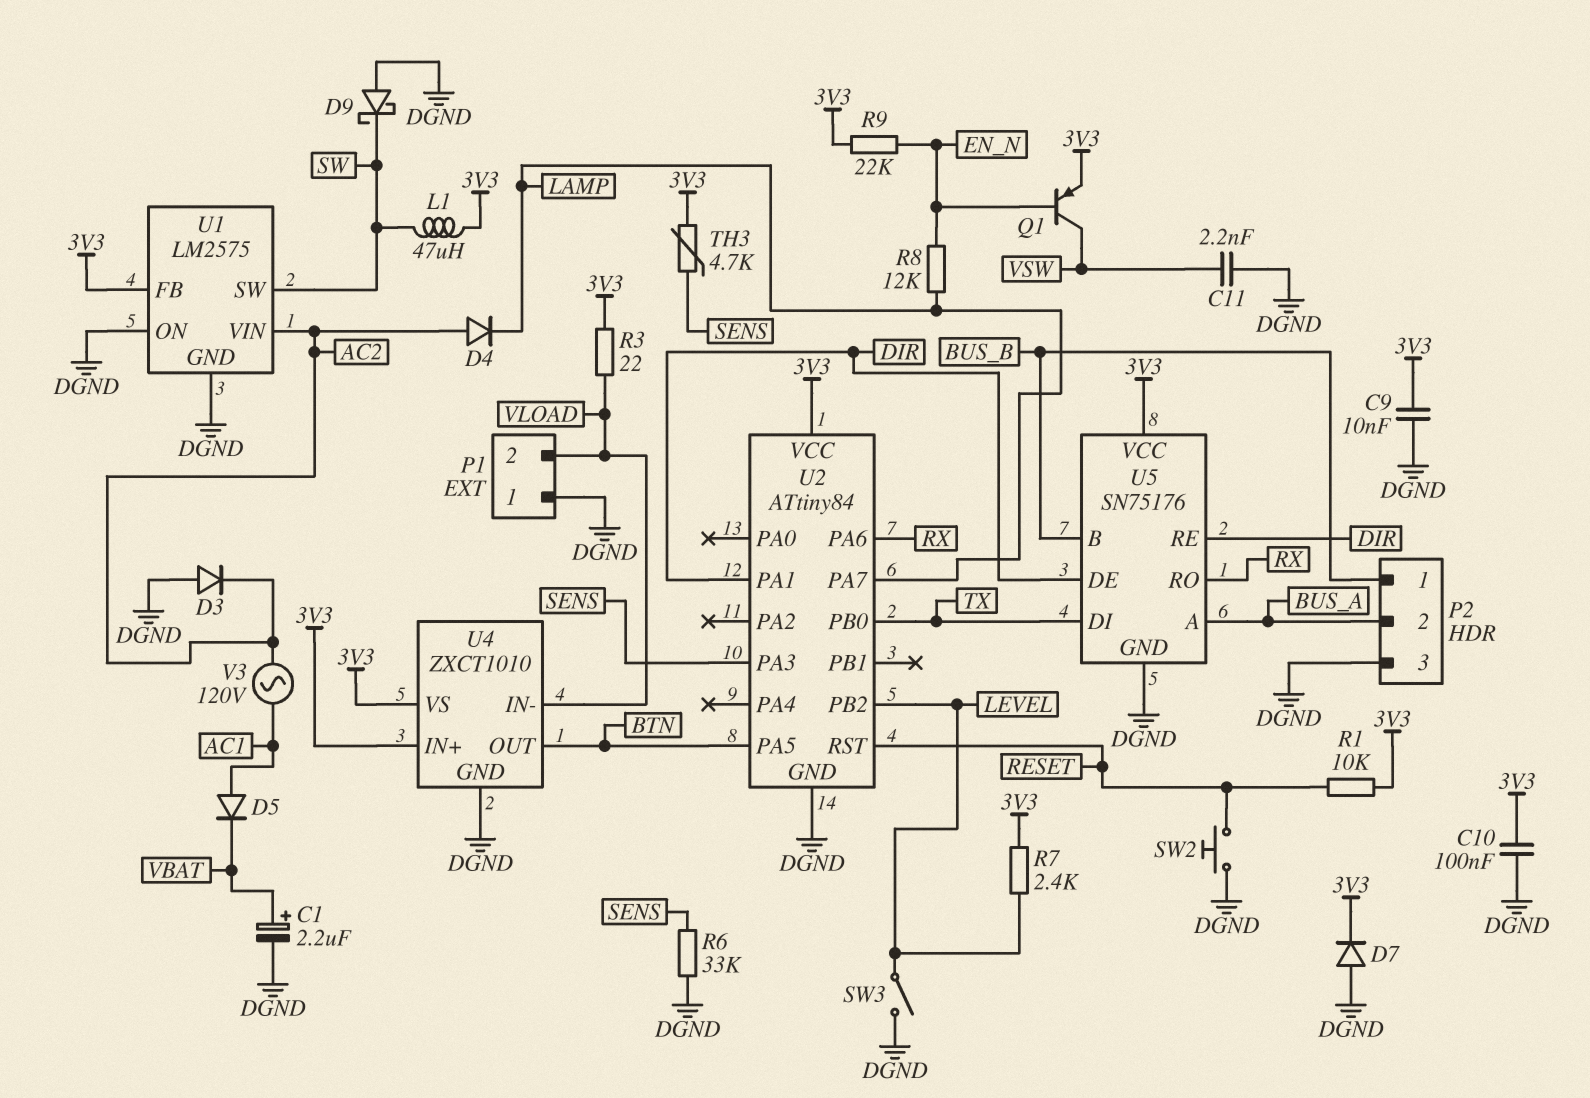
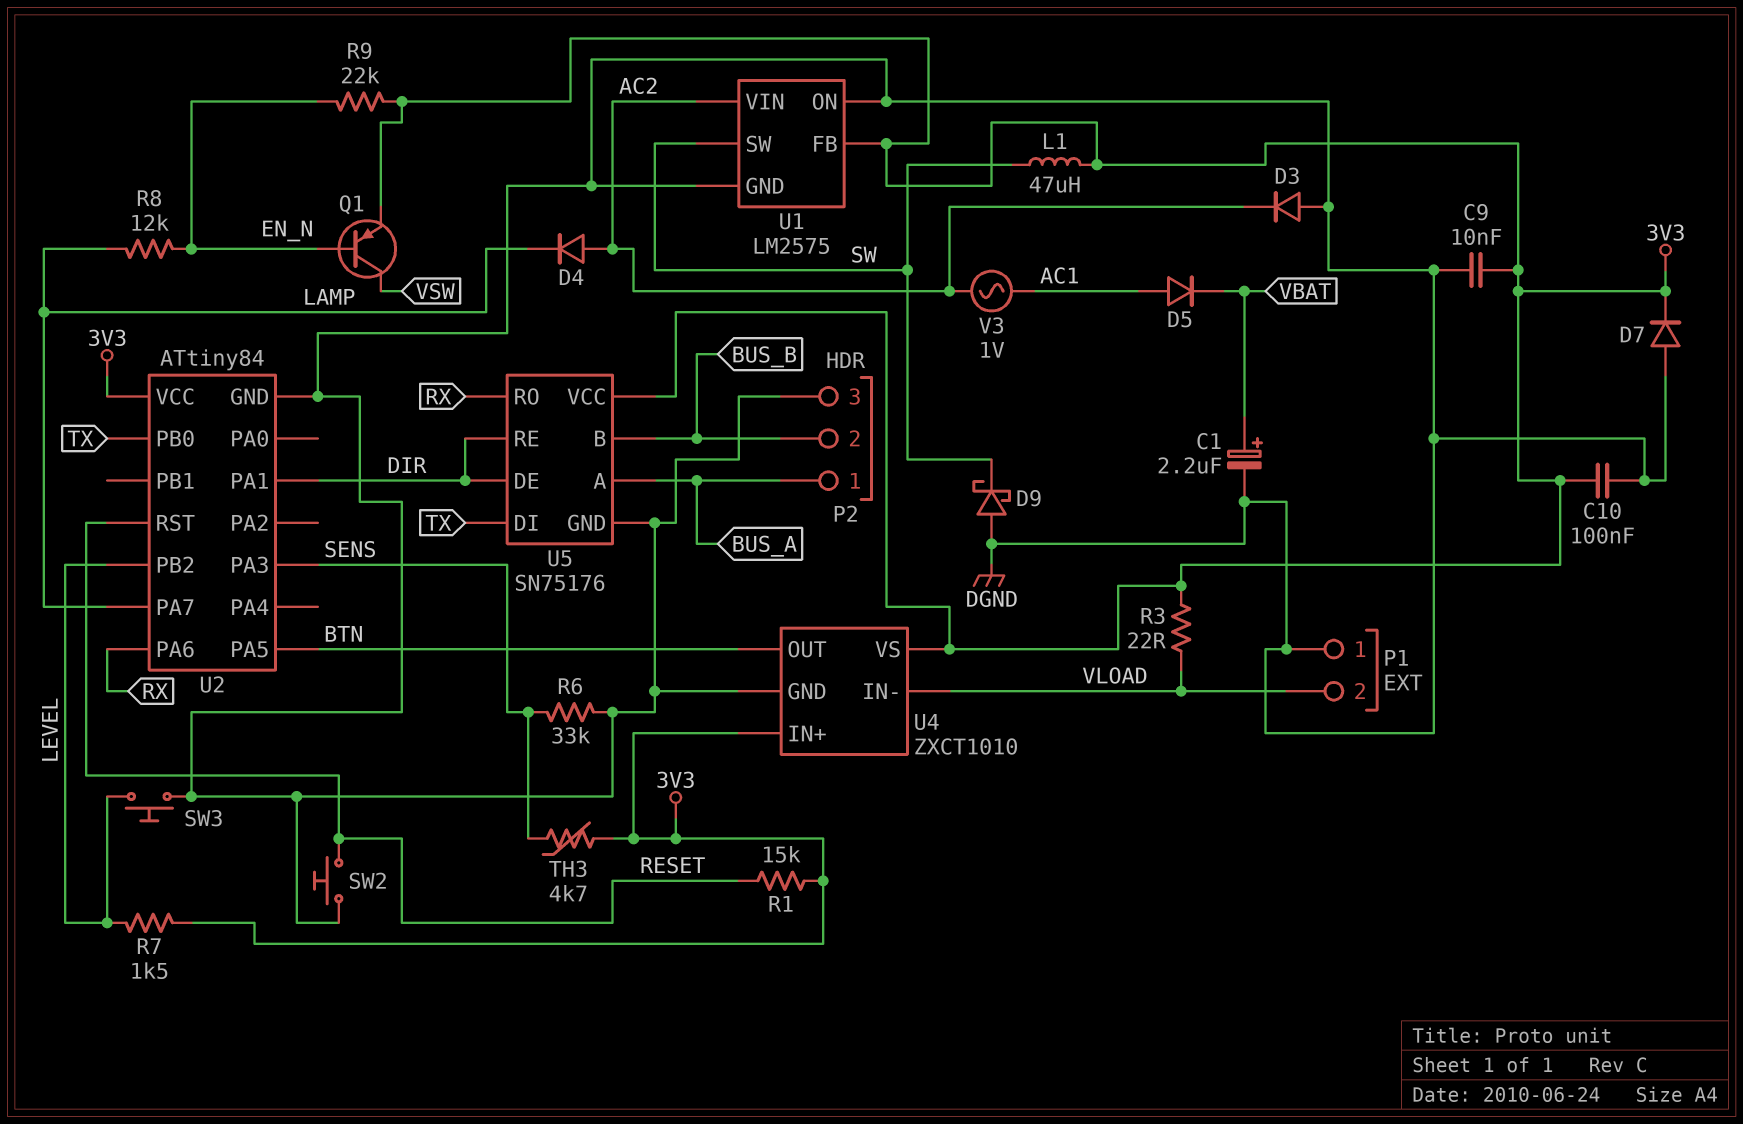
C11: 2.2nF (DGND, VSW) -> none
P2 pin 1: BUS_B -> BUS_A
P2 pin 2: BUS_A -> BUS_B
R1: 10k (3V3, RESET) -> 15k (3V3, RESET)
R7: 2.4k (3V3, LEVEL) -> 1.5k (3V3, LEVEL)
SW3: switch (DGND, LEVEL) -> button (DGND, LEVEL)
V3: AC 120V (AC1, AC2) -> AC 1V (AC1, AC2)

